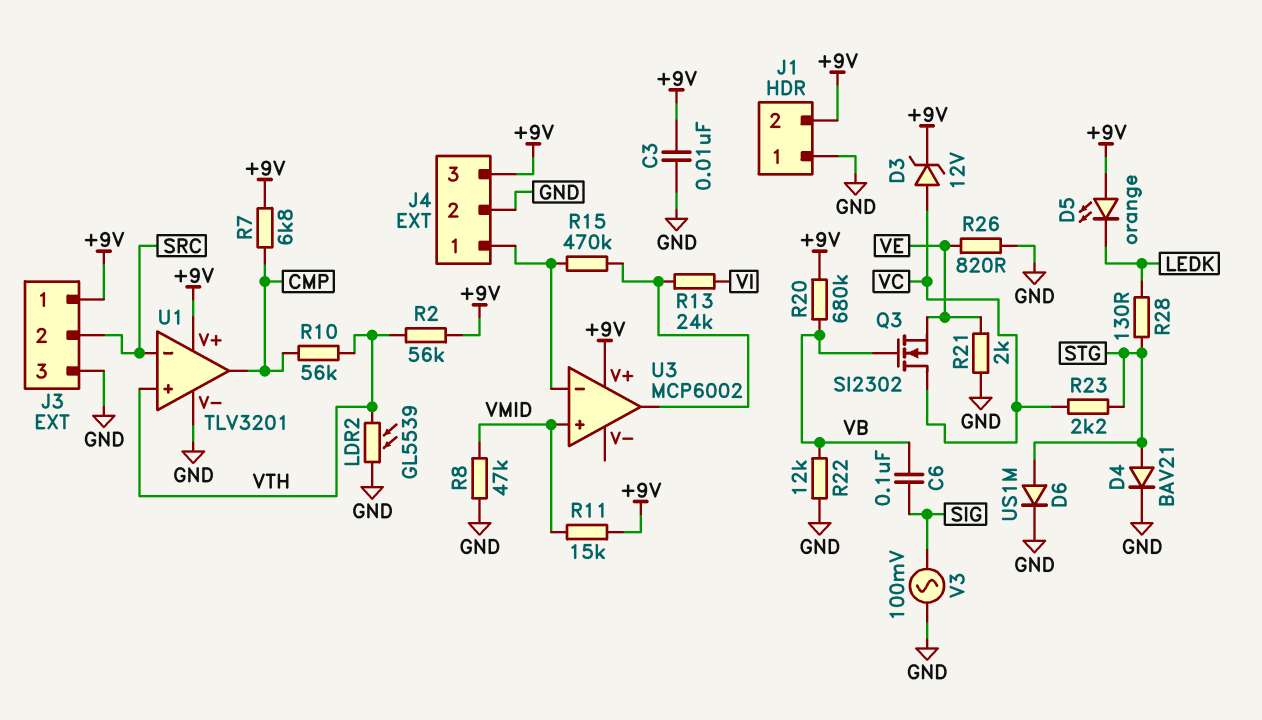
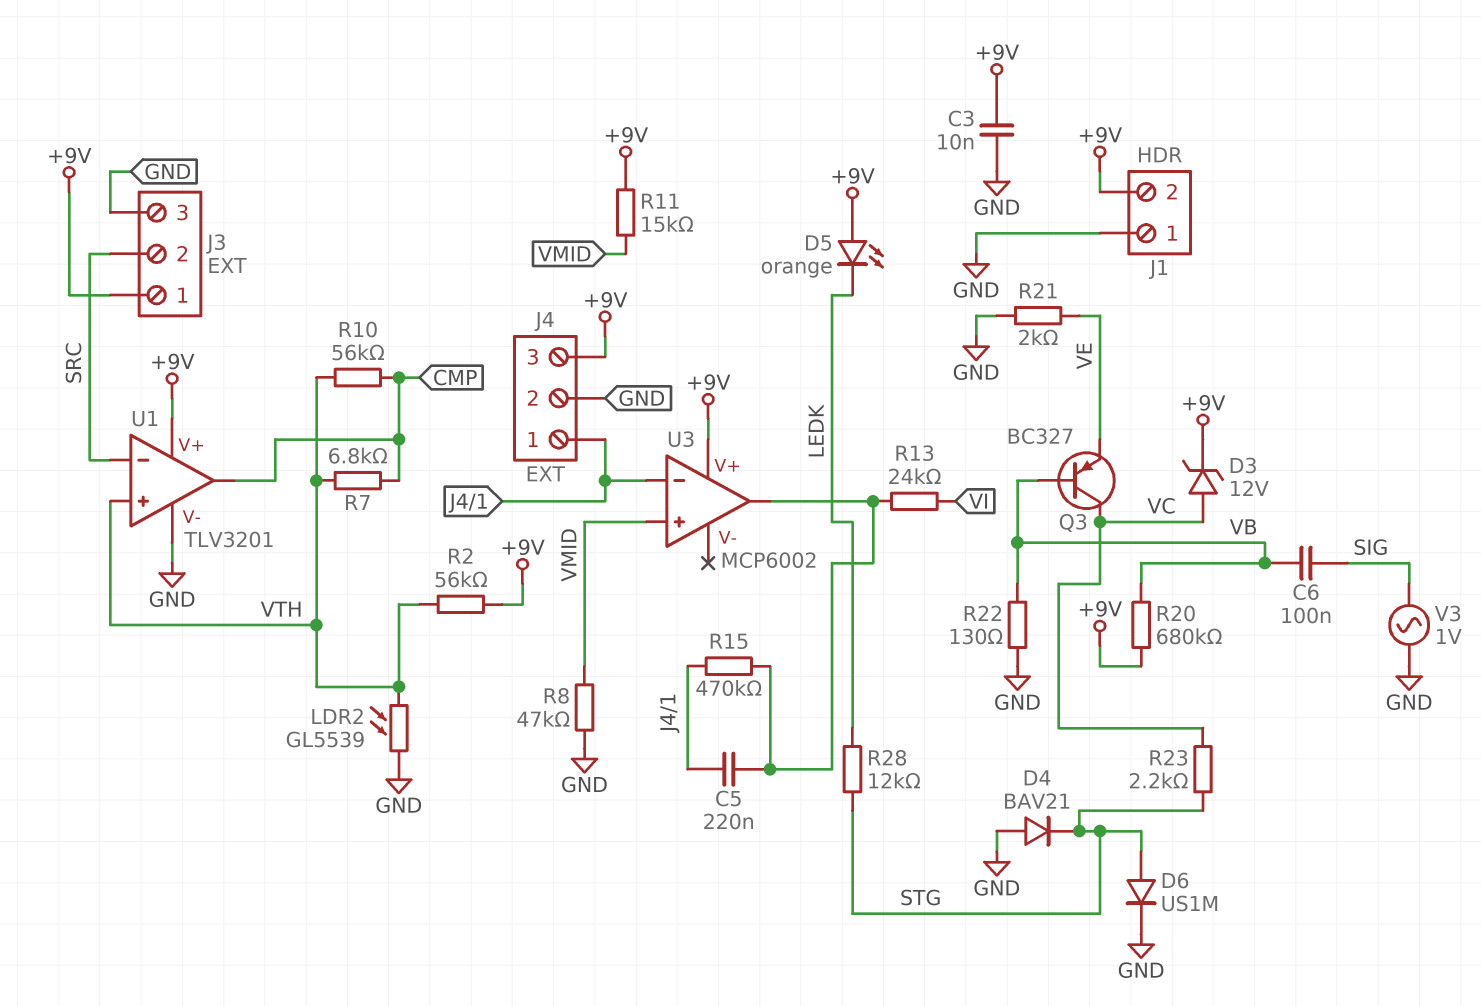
C5: none -> 220nF (J4/1, U3/out)
D4: diode BAV21 (A STG, K GND) -> diode BAV21 (A GND, K STG)
Q3: NMOS SI2302 (G VB, D VC, S VE) -> PNP BC327 (B VB, C VC, E VE)
R7: 6.8k (+9V, CMP) -> 6.8k (CMP, VTH)
R22: 12k (GND, VB) -> 130 (GND, VB)
R26: 820 (GND, VE) -> none
R28: 130 (LEDK, STG) -> 12k (LEDK, STG)
V3: AC 100mV (GND, SIG) -> AC 1V (GND, SIG)

